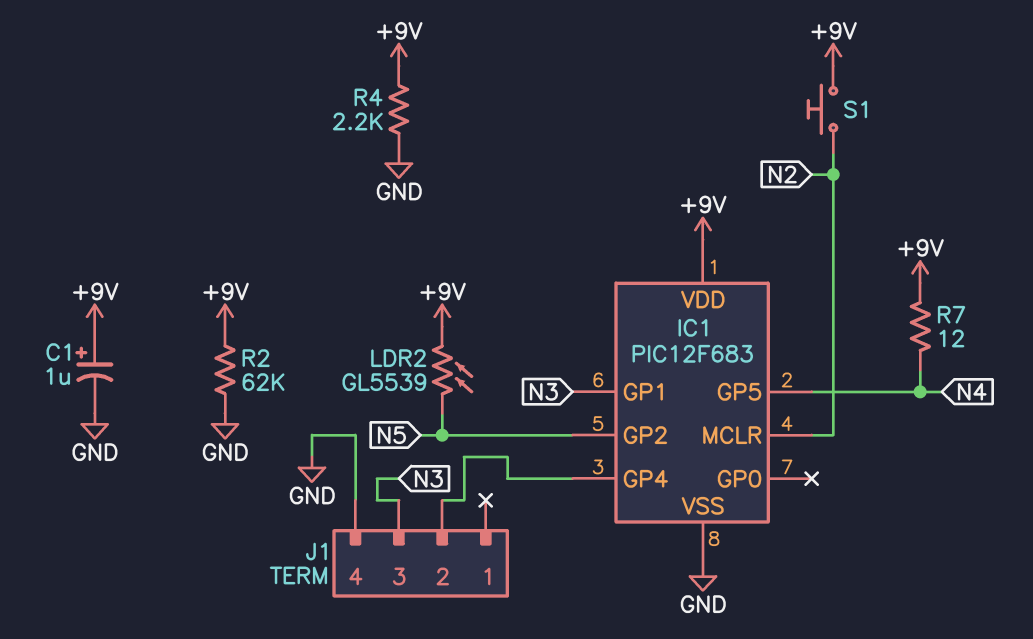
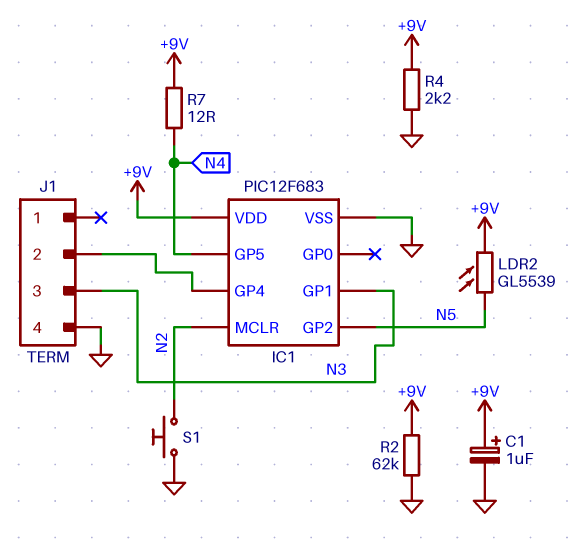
S1: button (+9V, N2) -> button (GND, N2)

